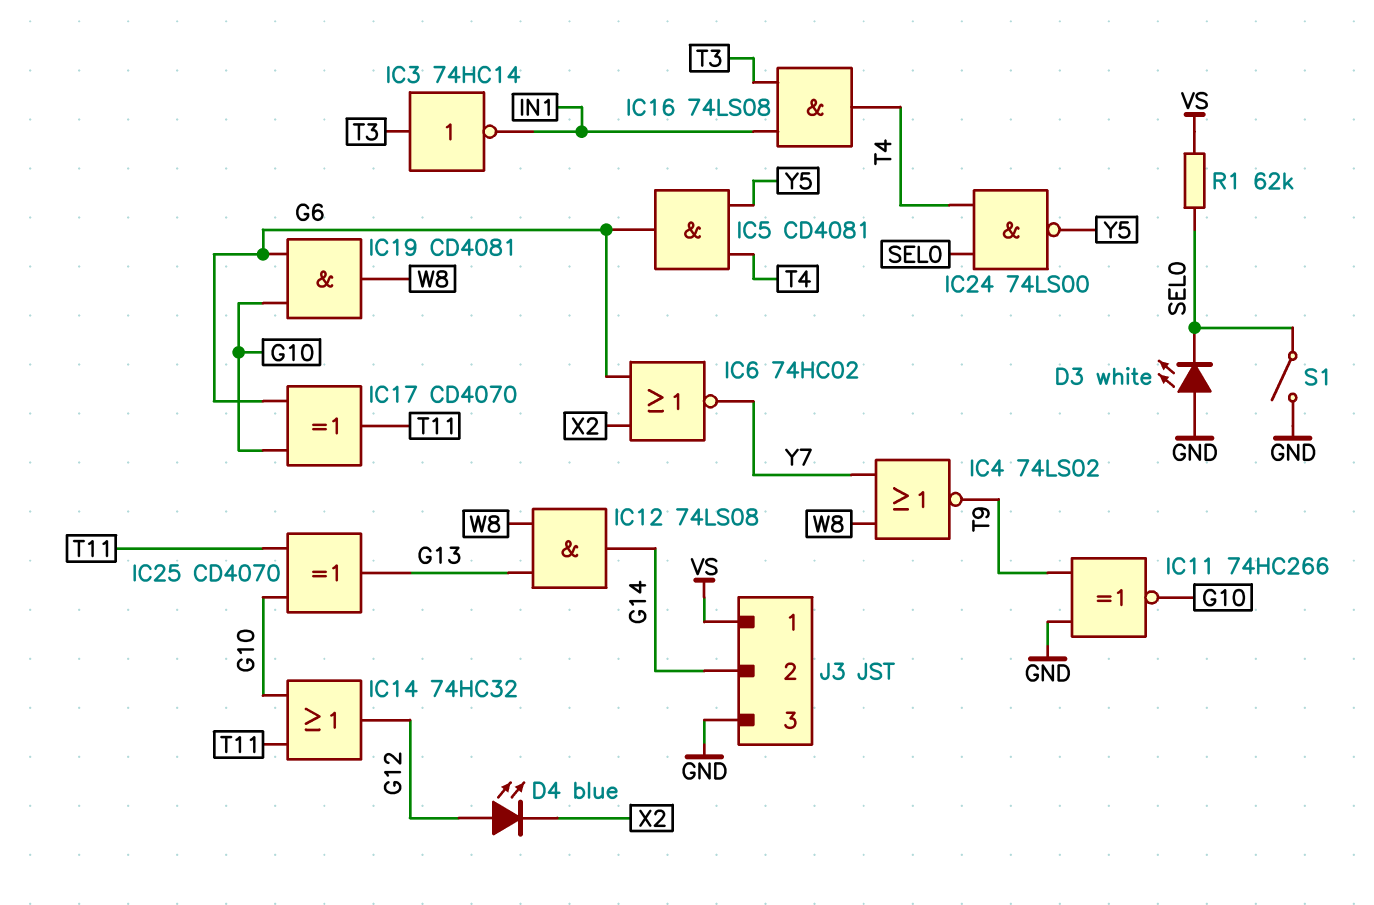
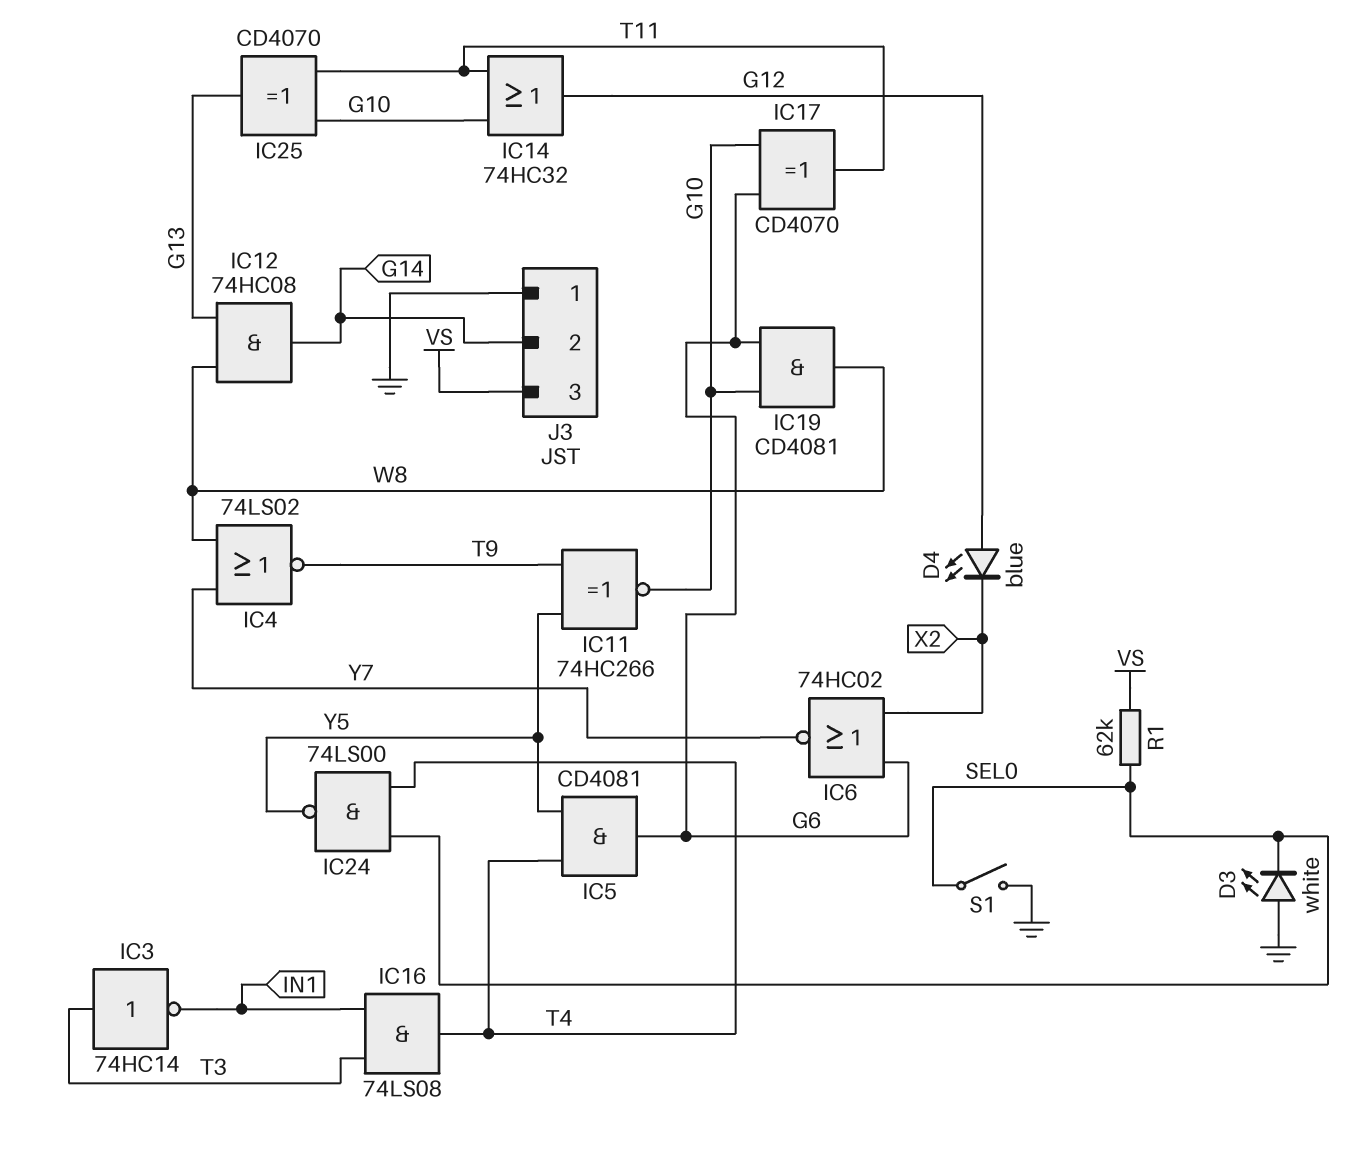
IC11: XNOR 74HC266 (in GND, in T9, out G10) -> XNOR 74HC266 (in T9, in Y5, out G10)
IC12: AND 74LS08 (in G13, in W8, out G14) -> AND 74HC08 (in G13, in W8, out G14)
J3 pin 1: VS -> GND
J3 pin 3: GND -> VS

